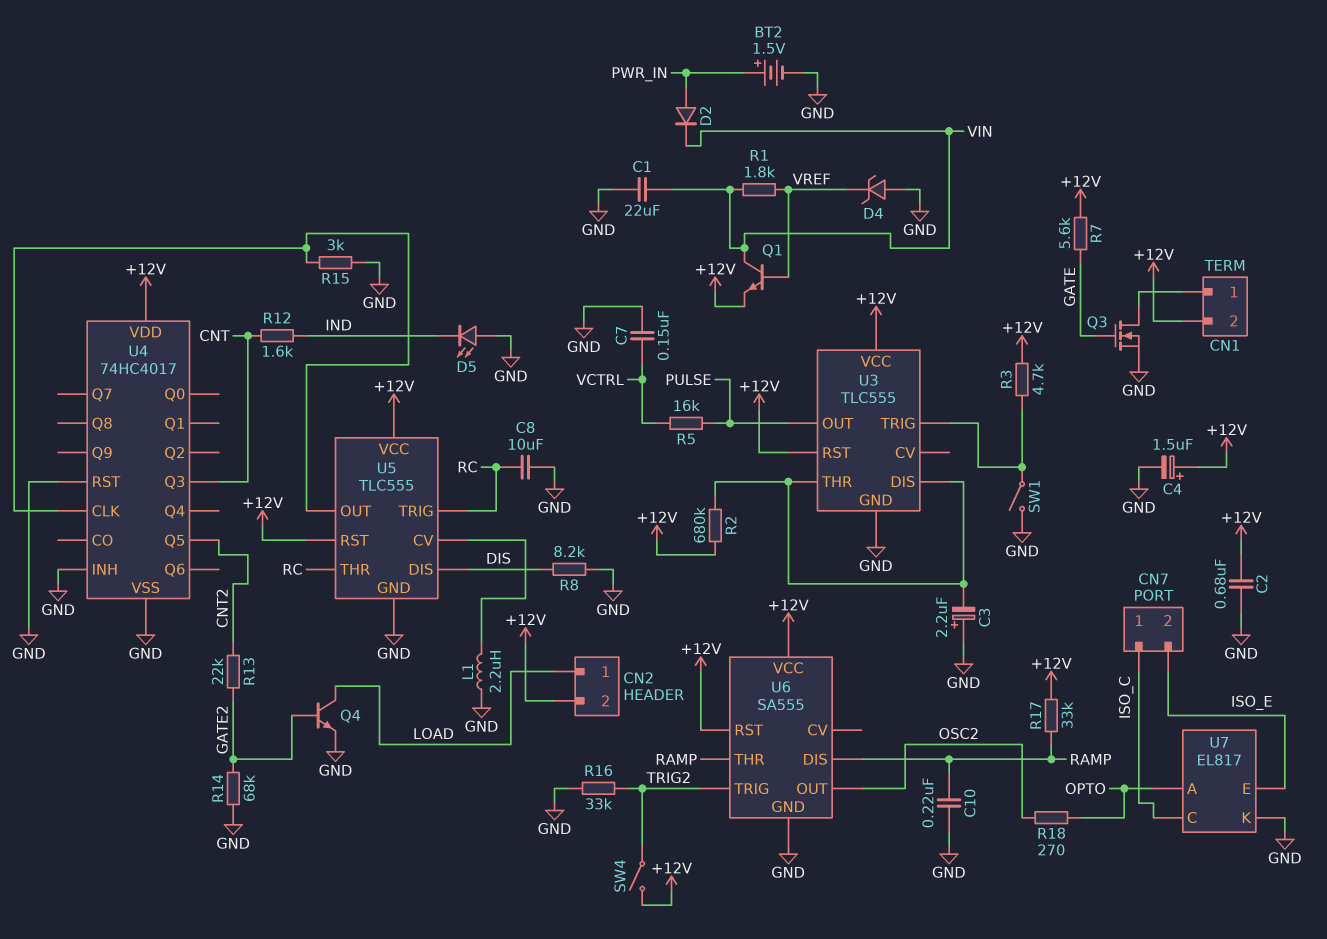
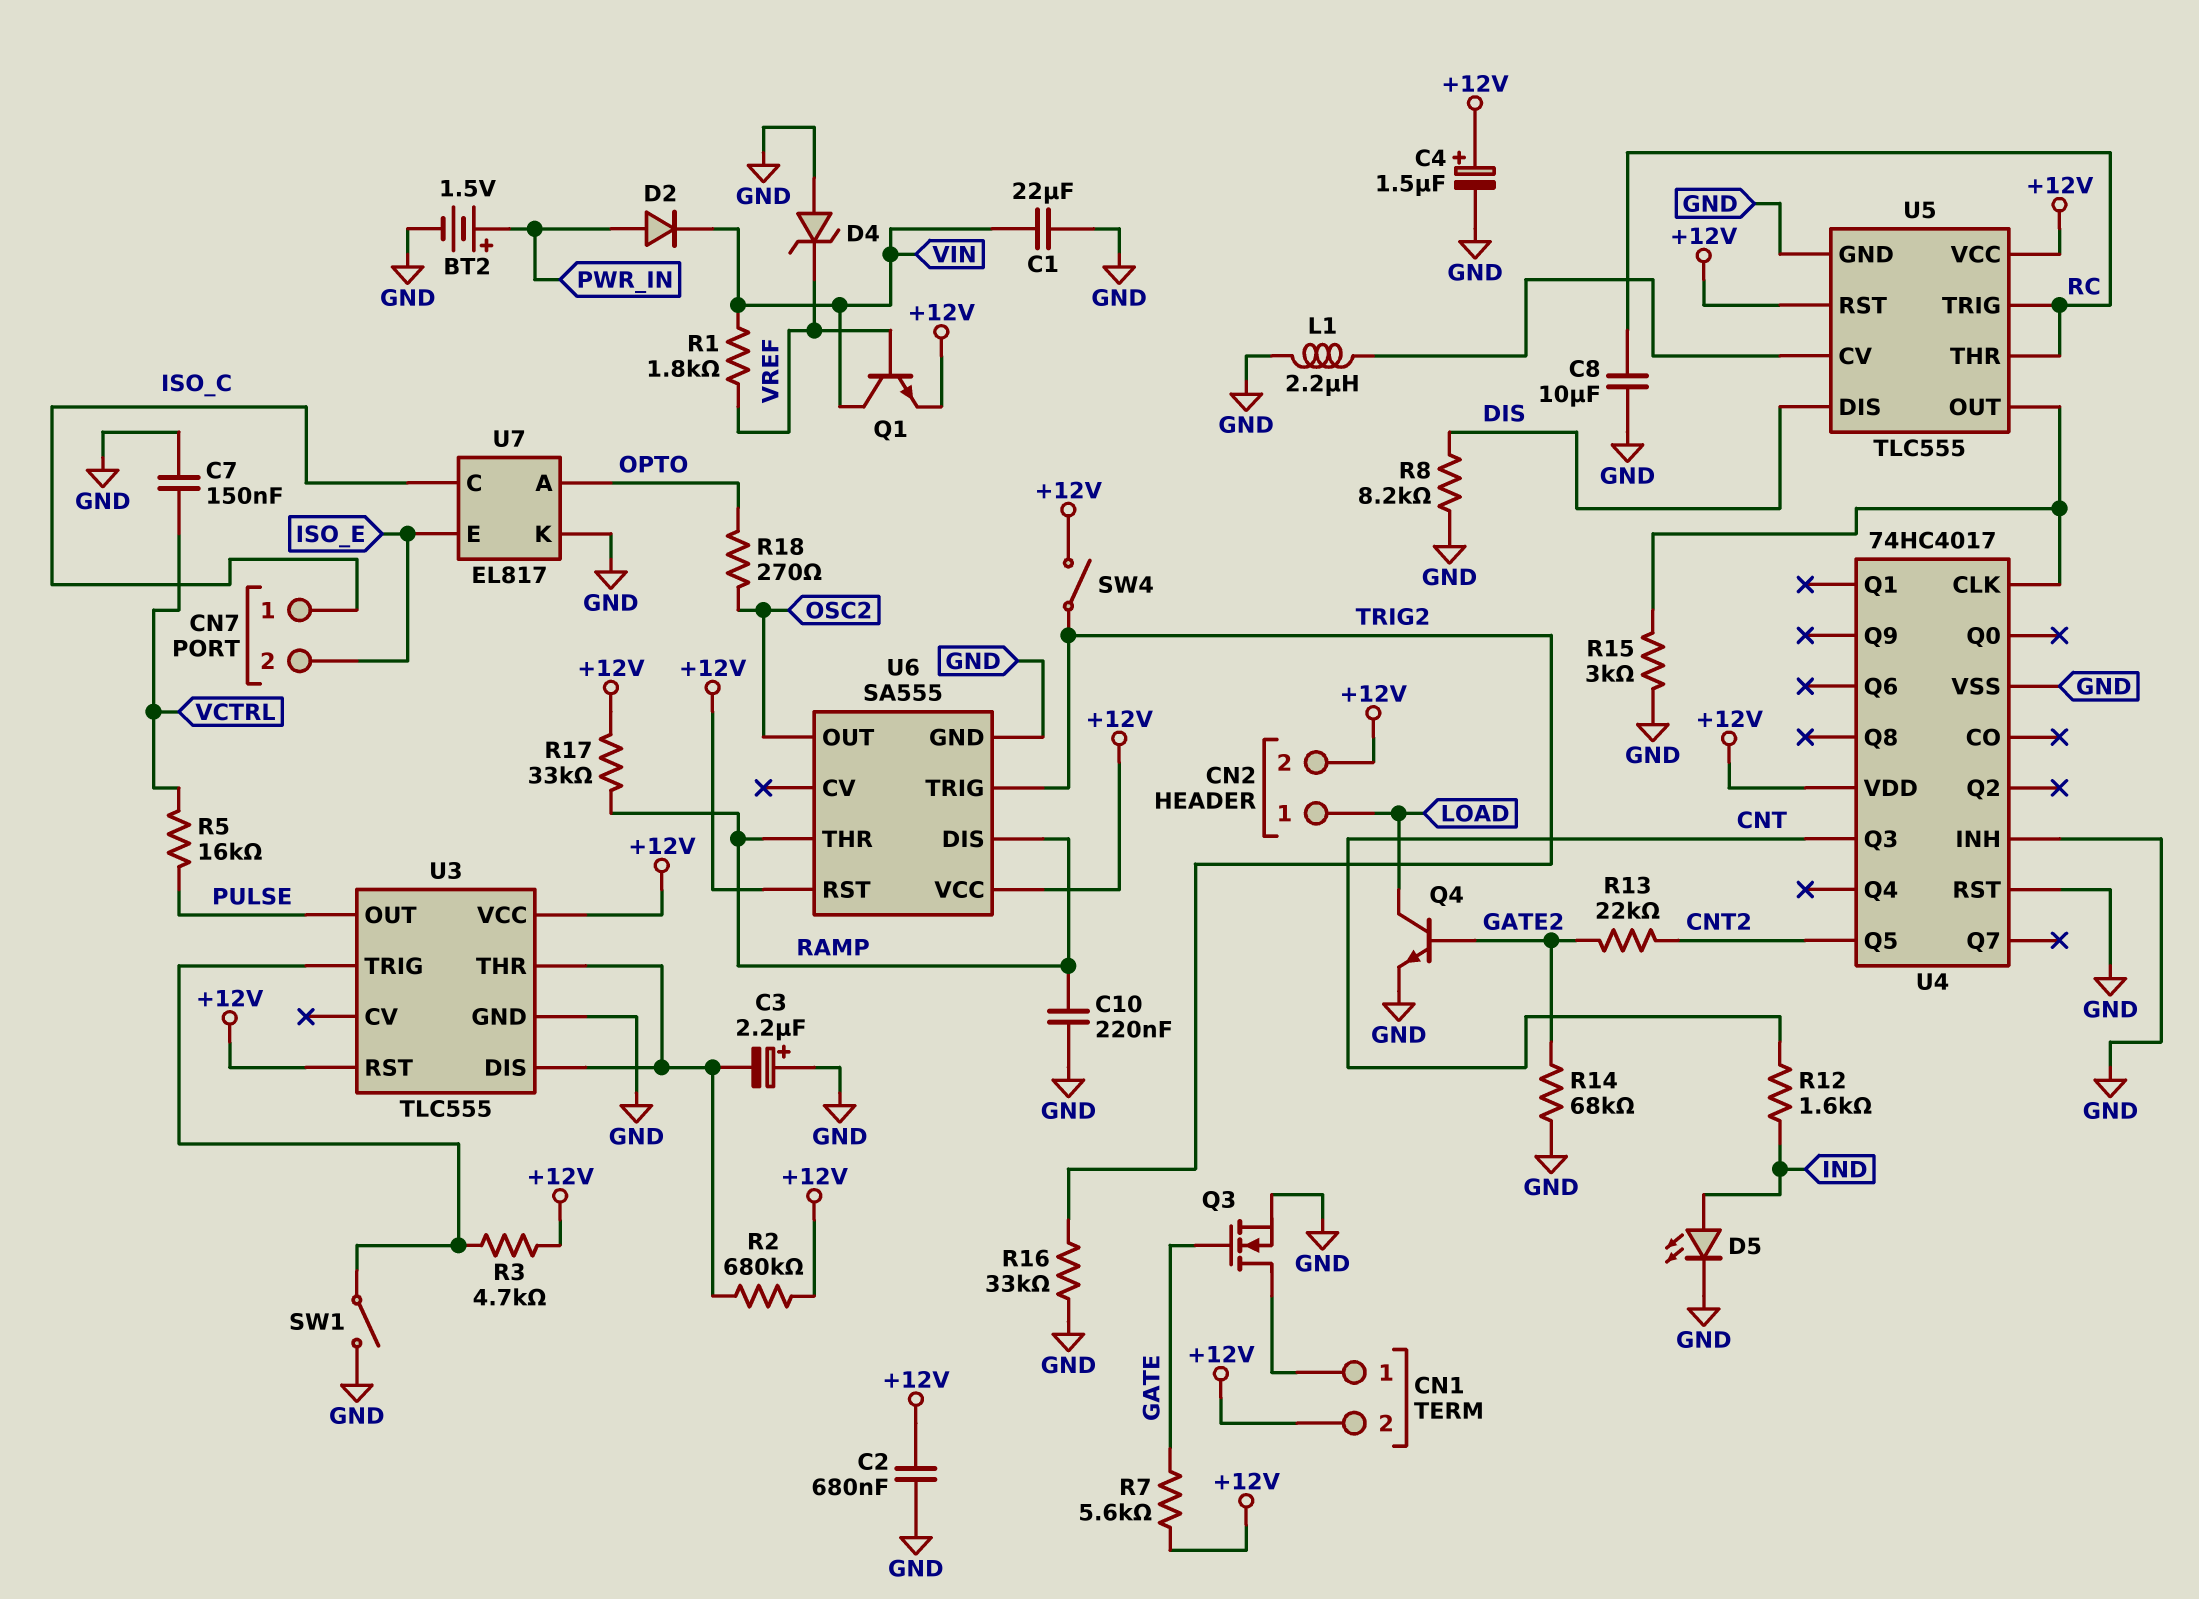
D5: LED (A GND, K IND) -> LED (A IND, K GND)

